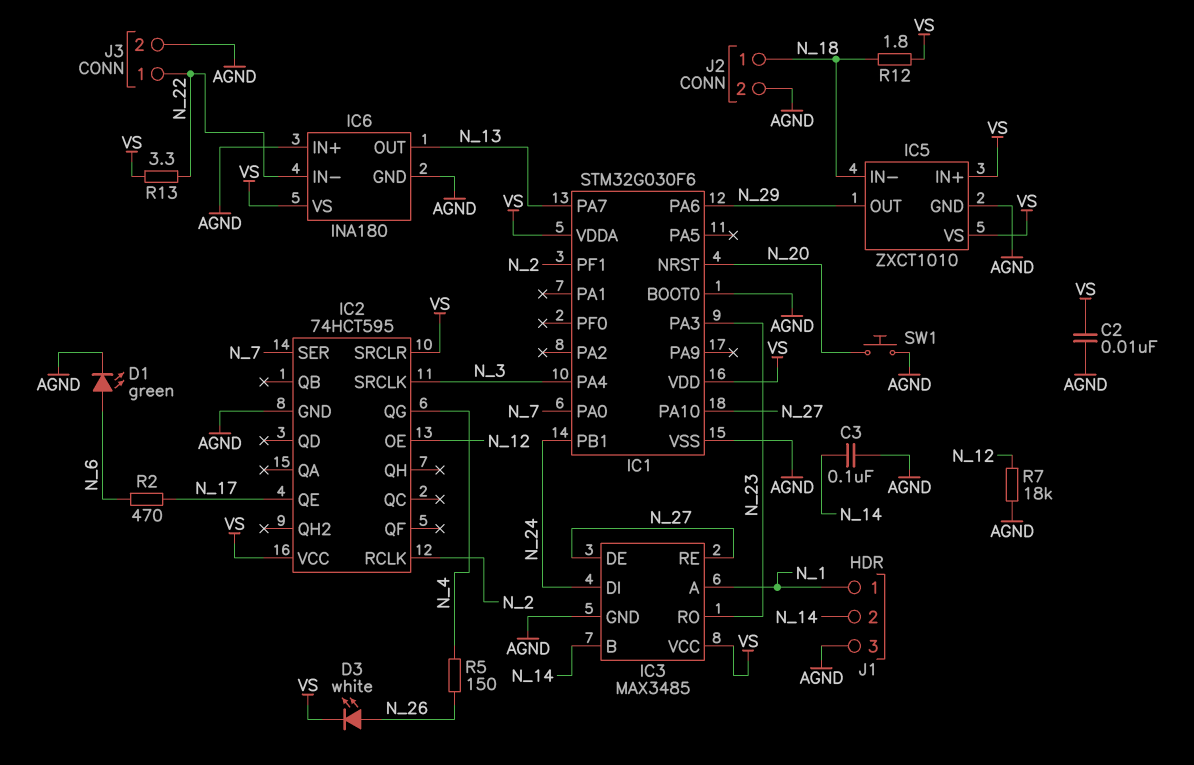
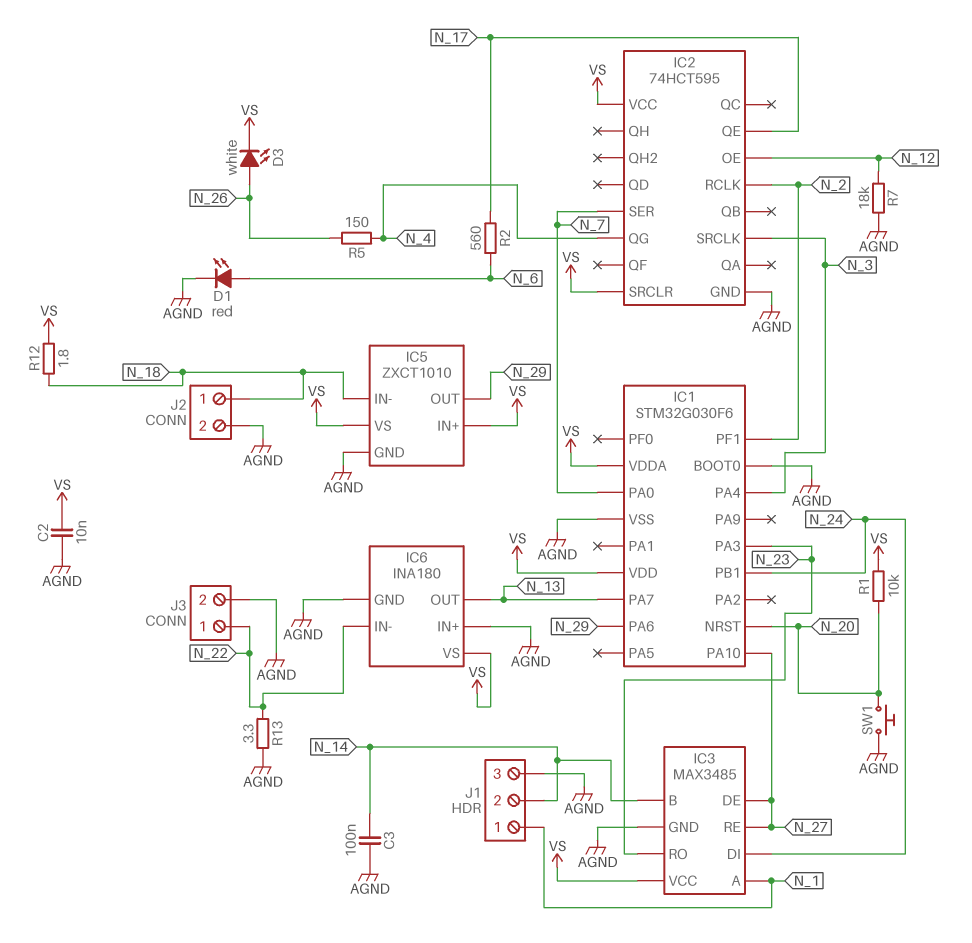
D1: LED green (A N_6, K AGND) -> LED red (A N_6, K AGND)
R1: none -> 10k (N_20, VS)
R2: 470 (N_6, N_17) -> 560 (N_6, N_17)
R13: 3.3 (N_22, VS) -> 3.3 (AGND, N_22)

